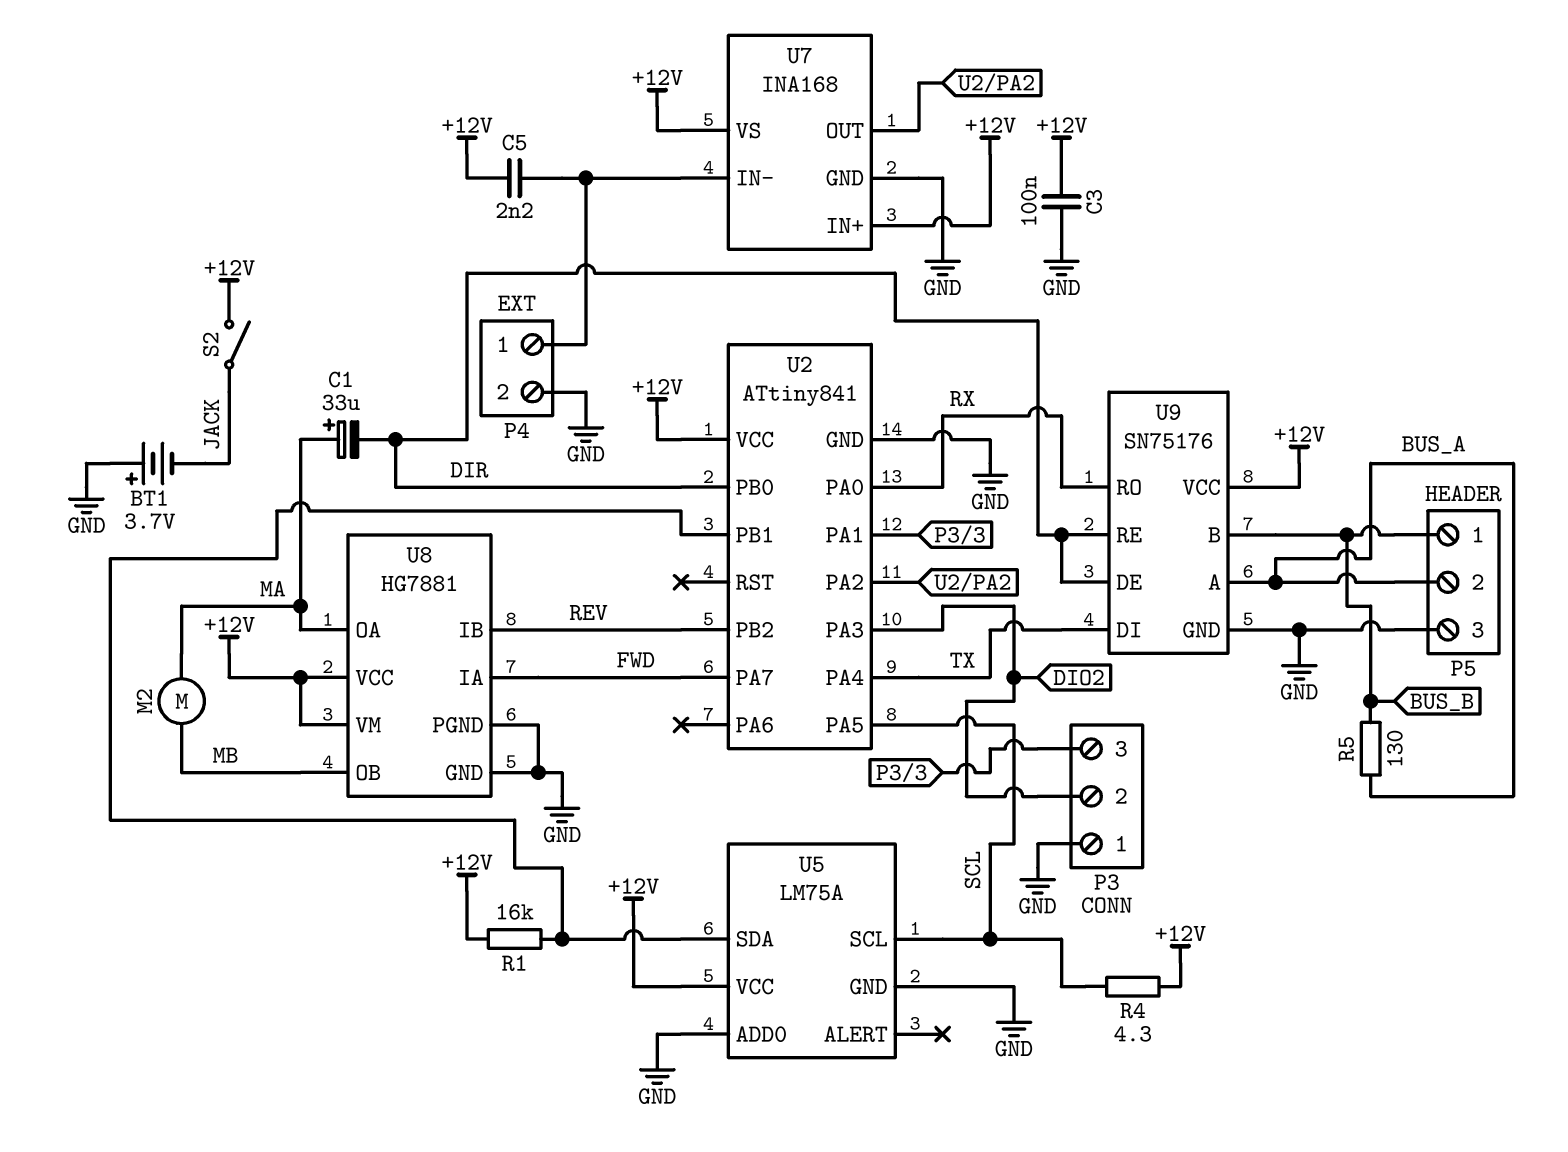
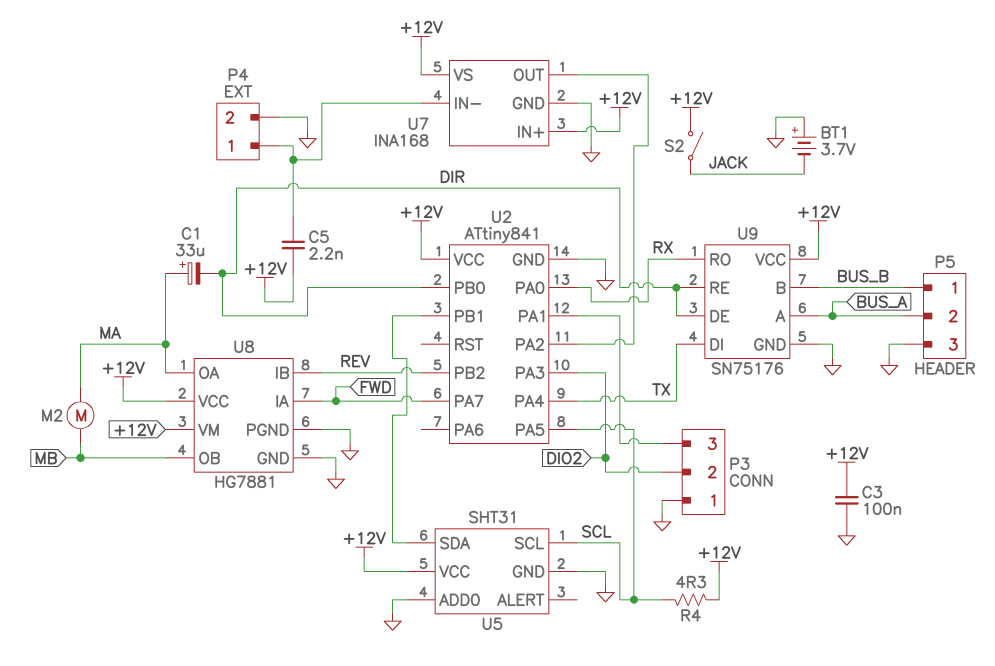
R1: 16k (+12V, U2/PB1) -> none
R5: 130 (BUS_A, BUS_B) -> none
U5: LM75A -> SHT31

